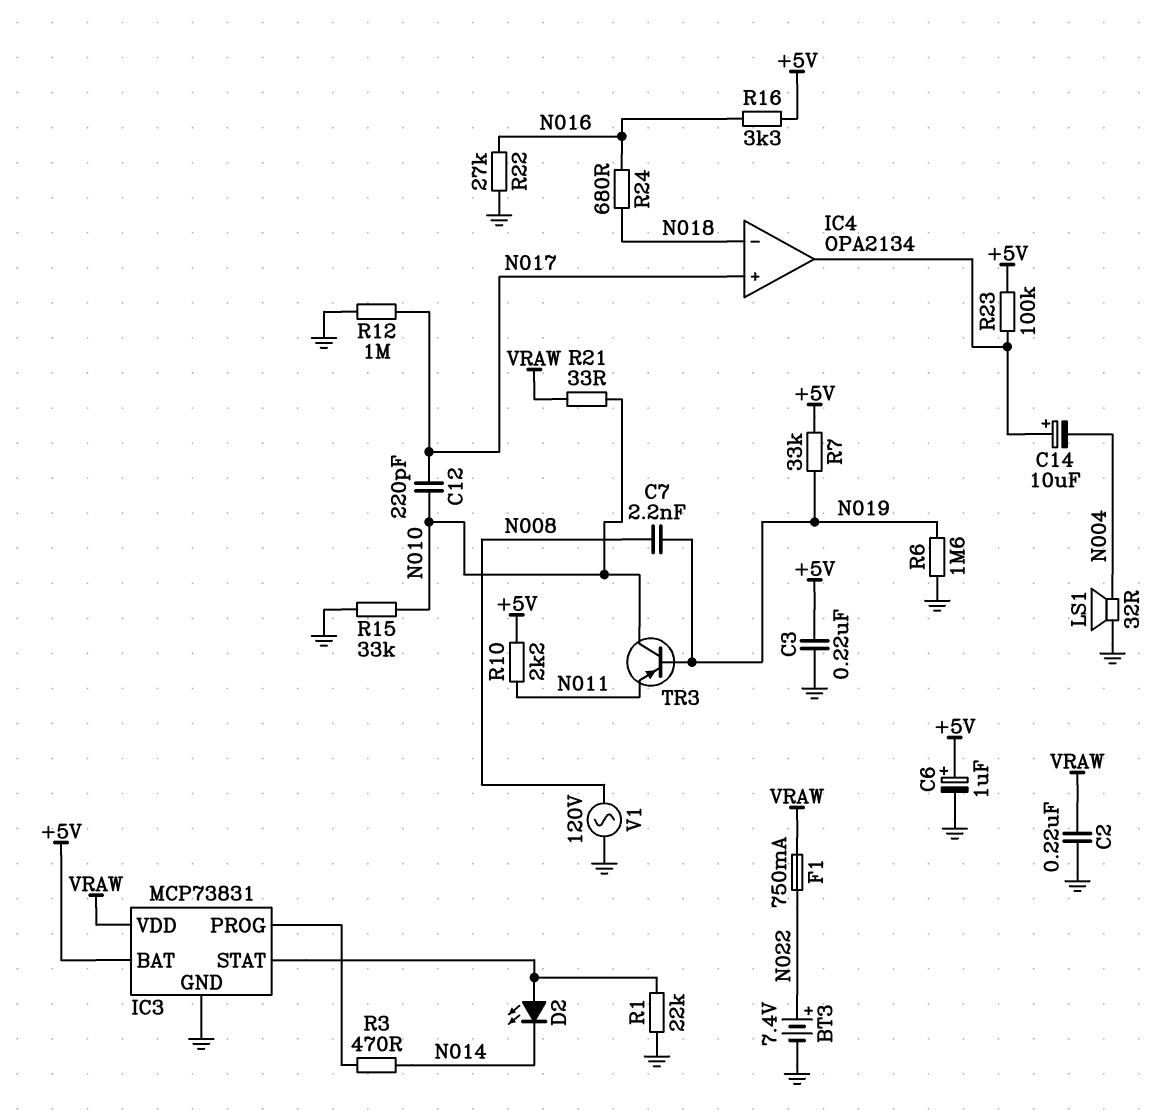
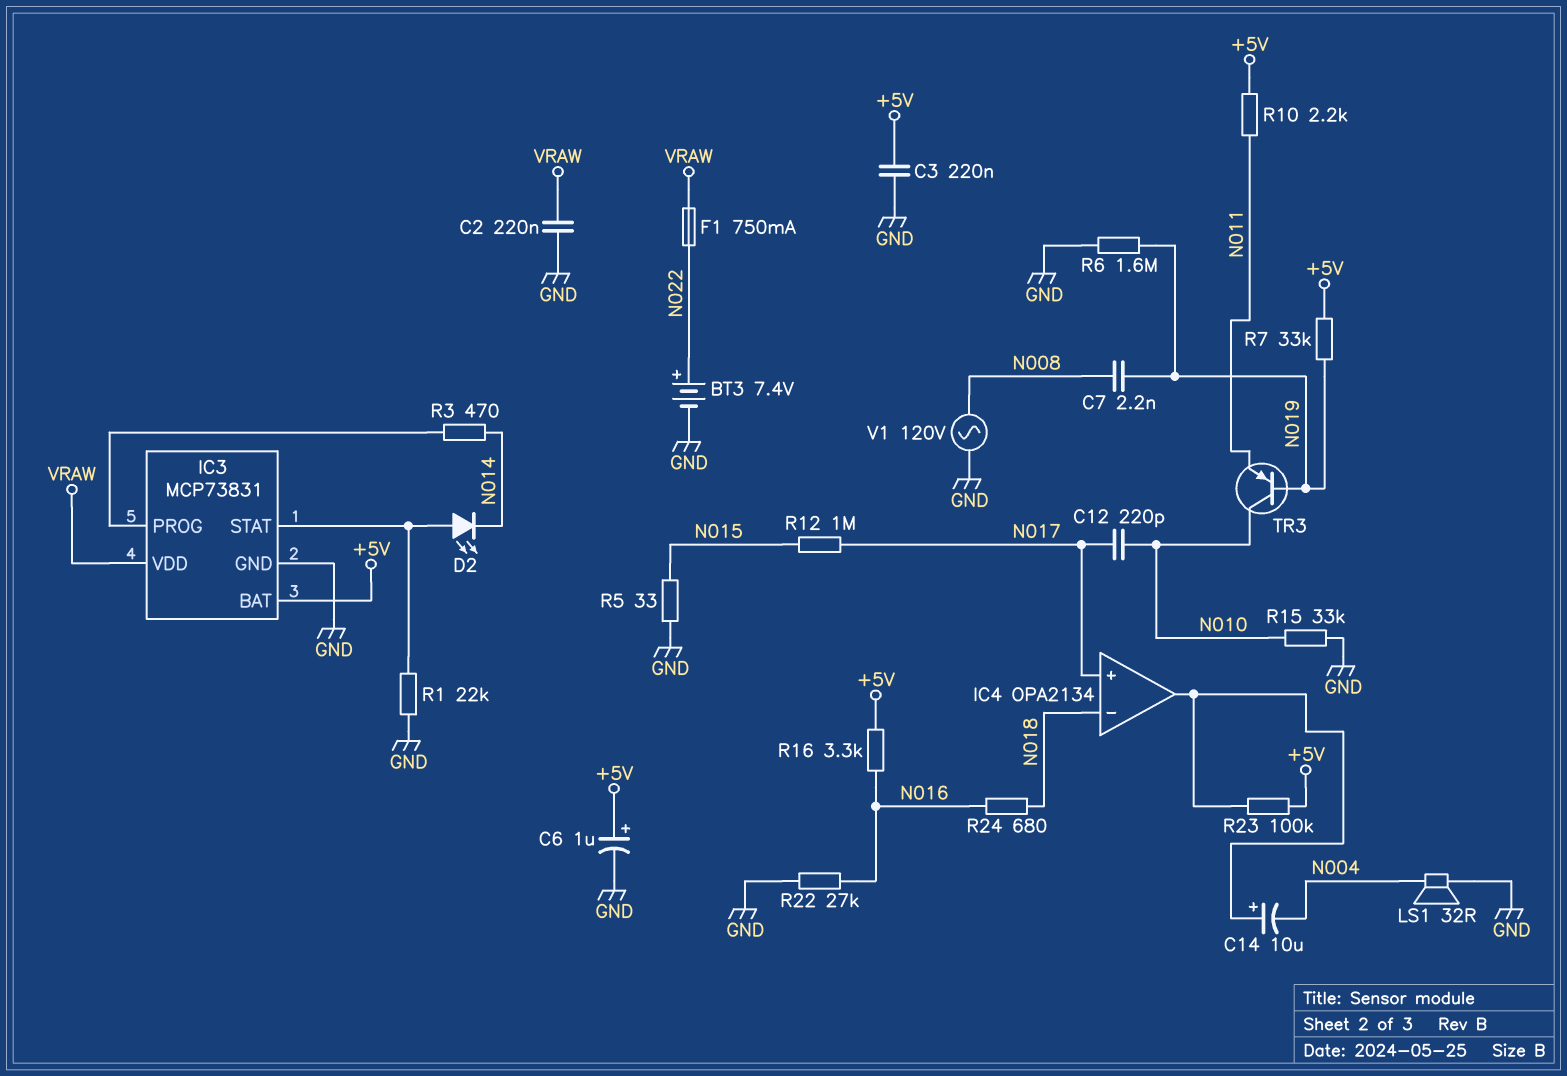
R5: none -> 33 (GND, N015)
R12: 1M (GND, N017) -> 1M (N015, N017)
R21: 33 (N010, VRAW) -> none

